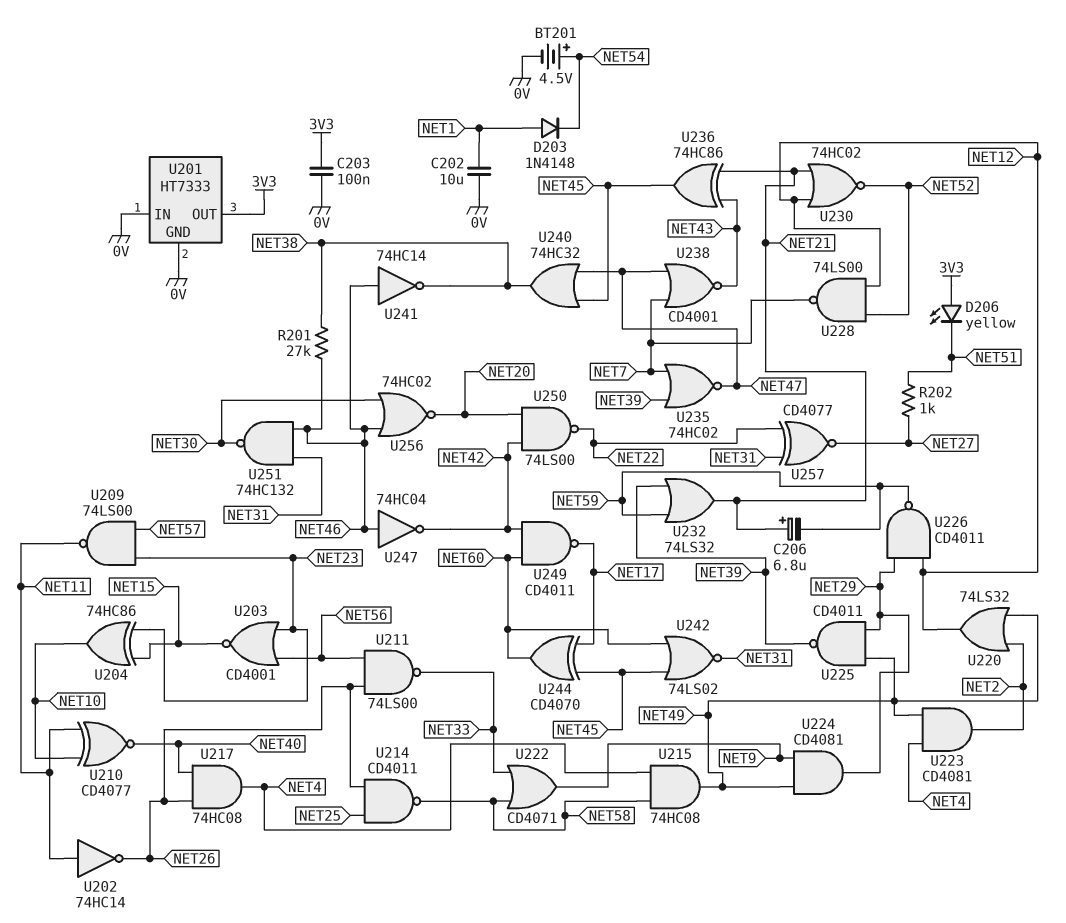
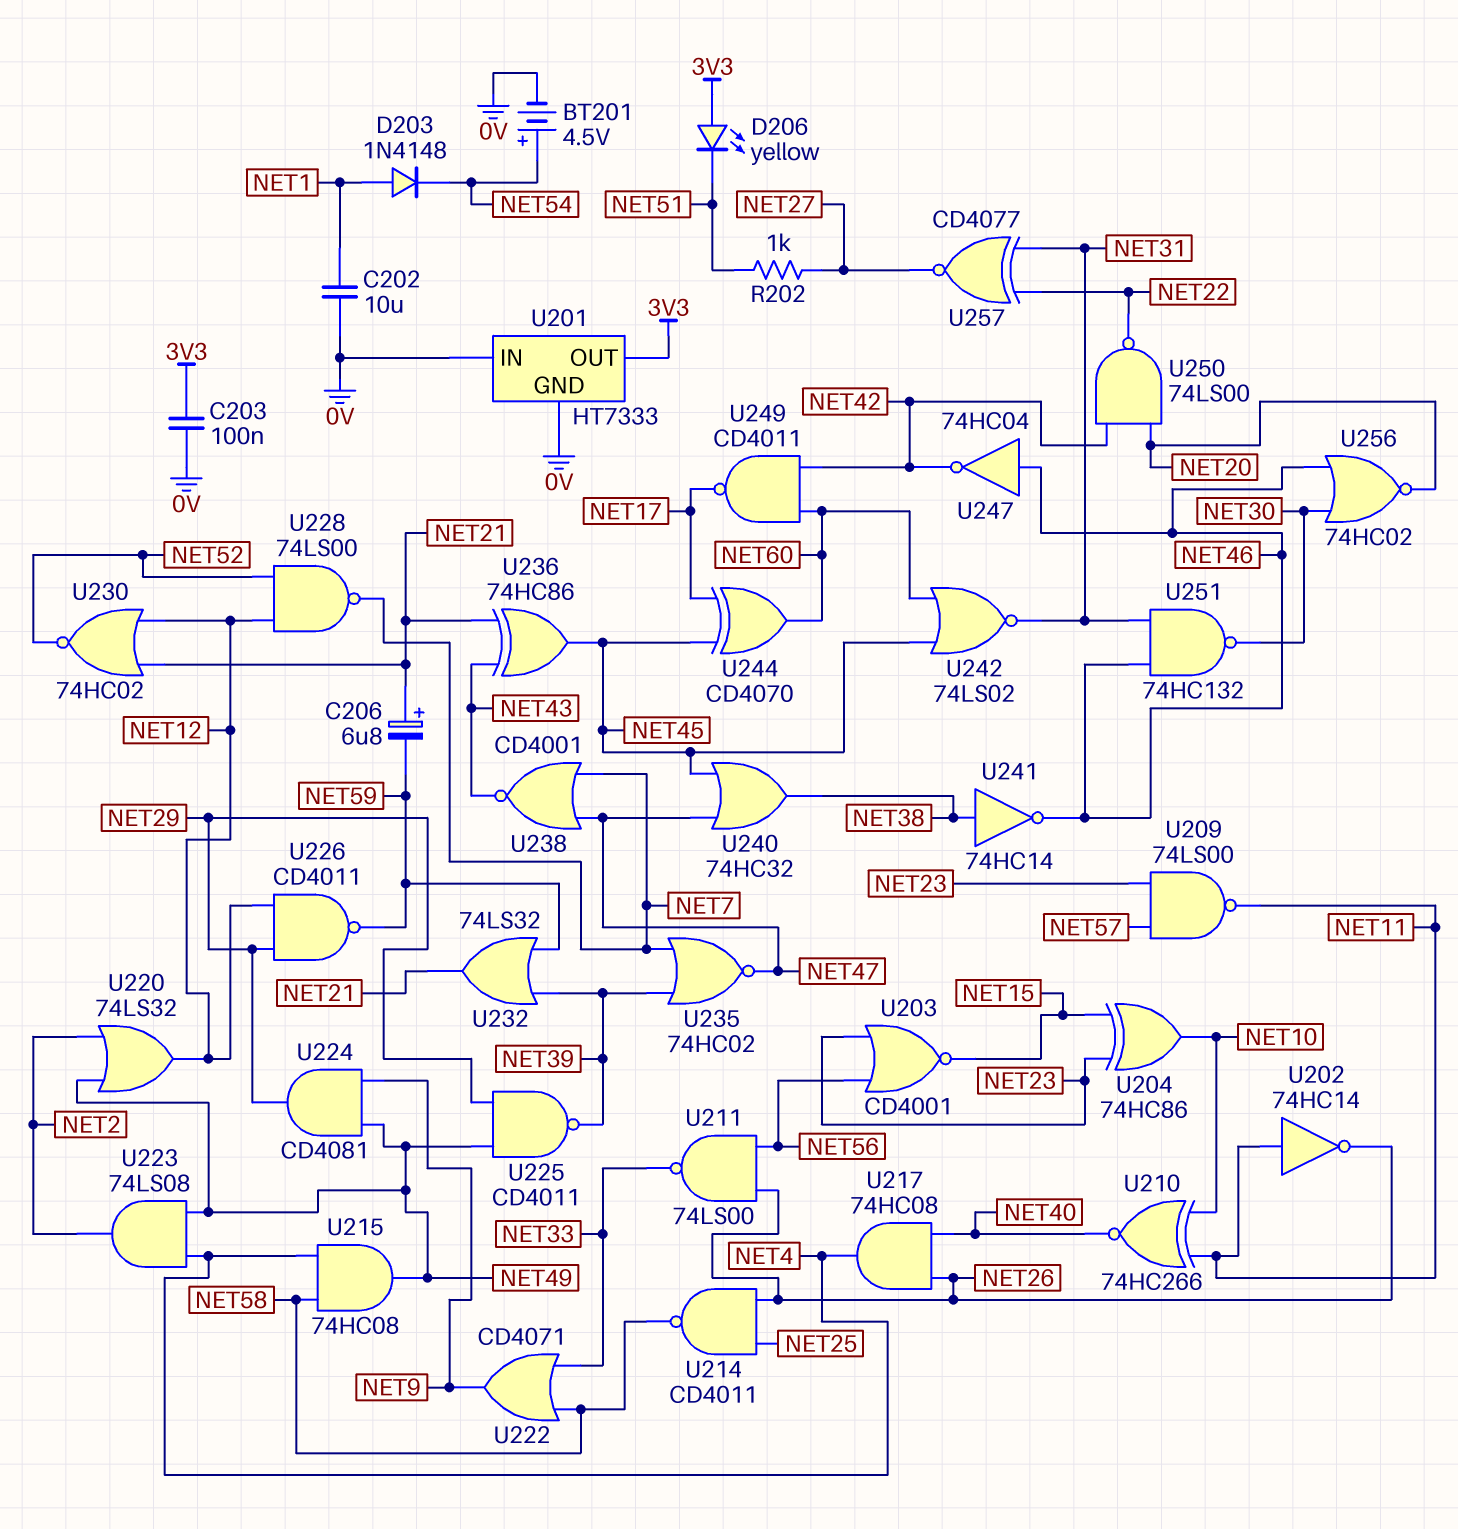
R201: 27k (NET38, NET46) -> none
U210: XNOR CD4077 (in NET10, in NET11, out NET40) -> XNOR 74HC266 (in NET10, in NET11, out NET40)
U223: AND CD4081 (in NET4, in NET49, out NET2) -> AND 74LS08 (in NET4, in NET49, out NET2)
U241: NOT 74HC14 (in NET46, out NET38) -> NOT 74HC14 (in NET38, out NET46)

